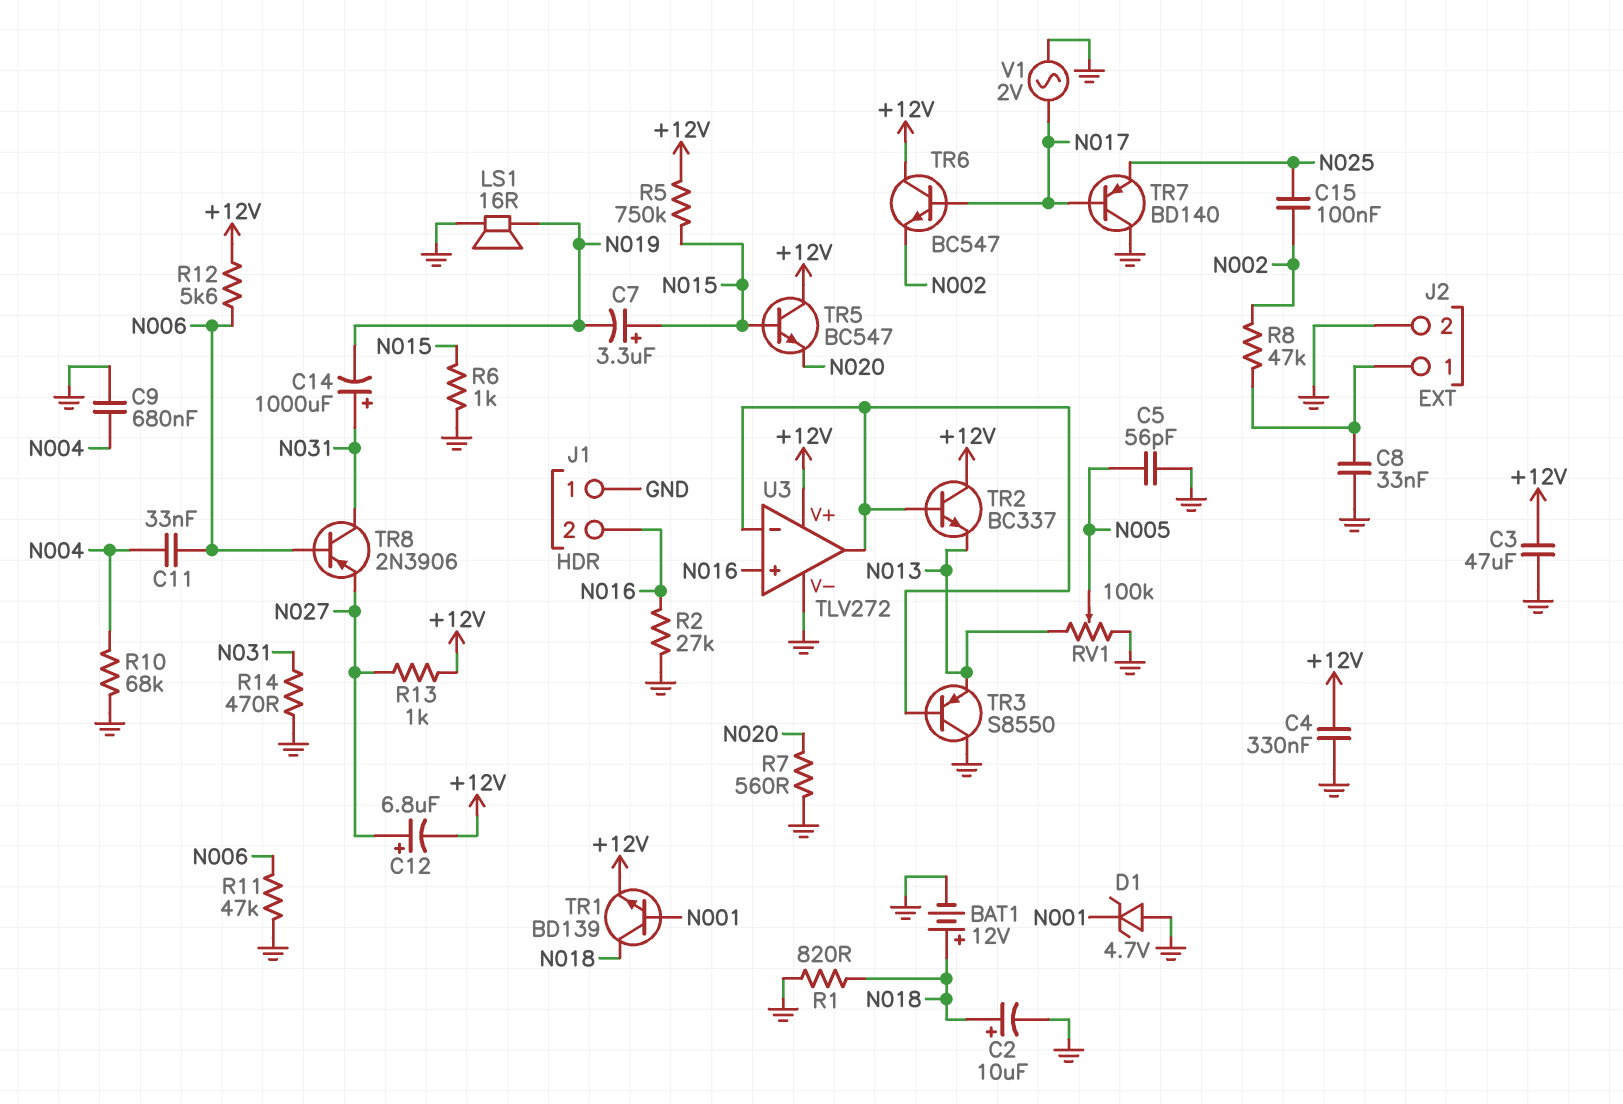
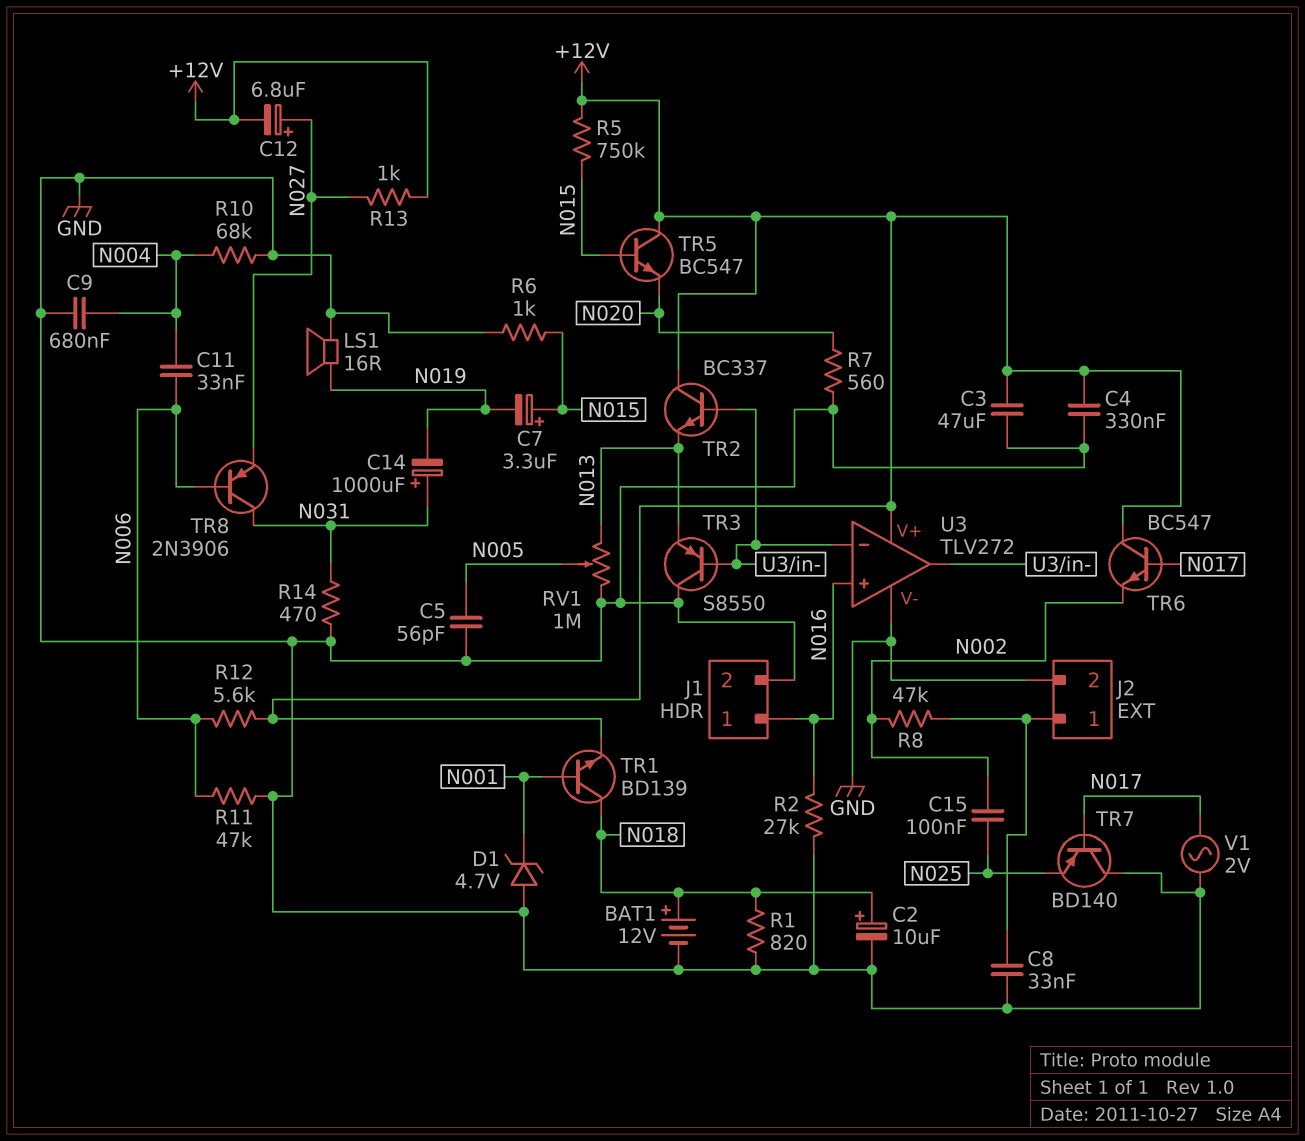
J1 pin 1: GND -> N016
J1 pin 2: N016 -> GND
RV1: 100k (GND, N013, wiper N005) -> 1M (GND, N013, wiper N005)

